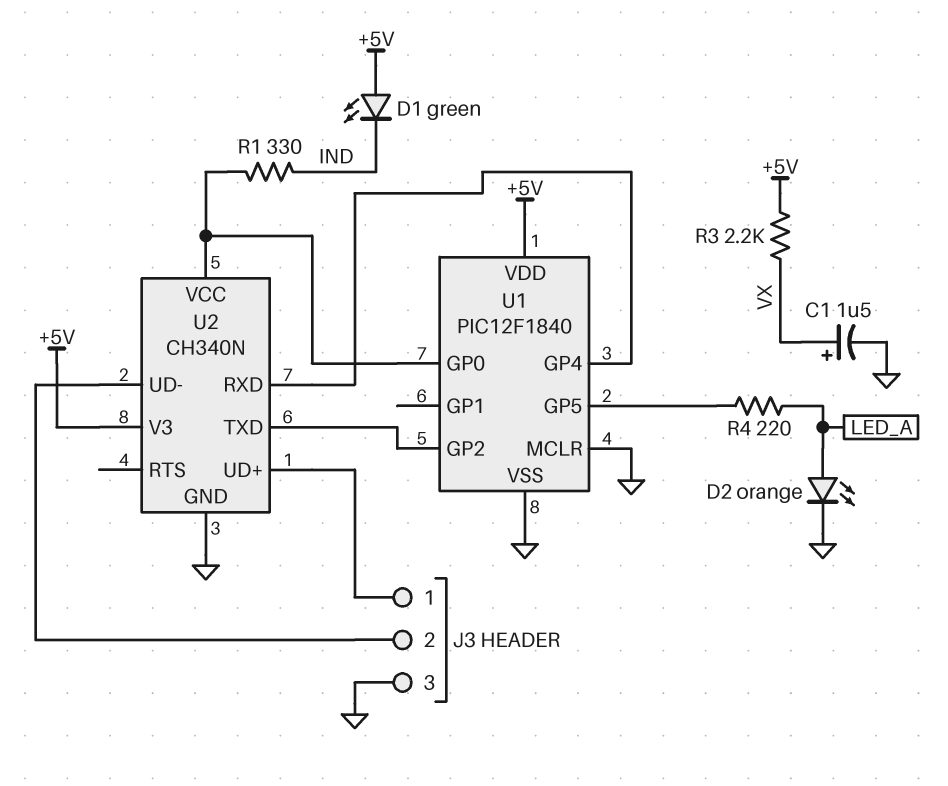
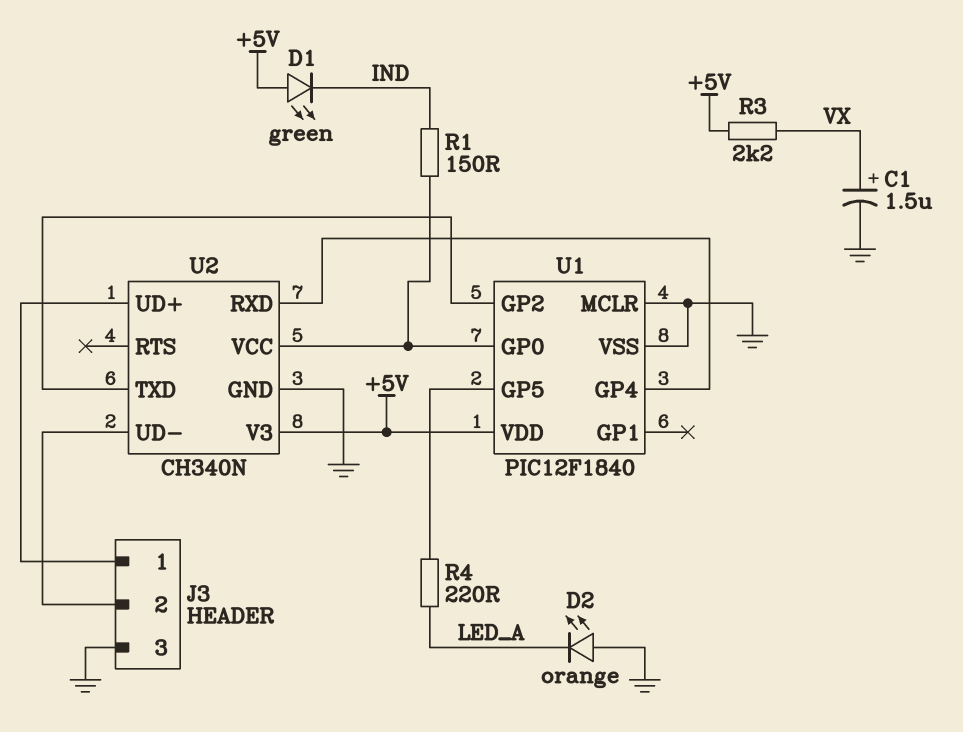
D2: LED orange (A LED_A, K GND) -> LED orange (A GND, K LED_A)
R1: 330 (IND, U1/GP0) -> 150 (IND, U1/GP0)

